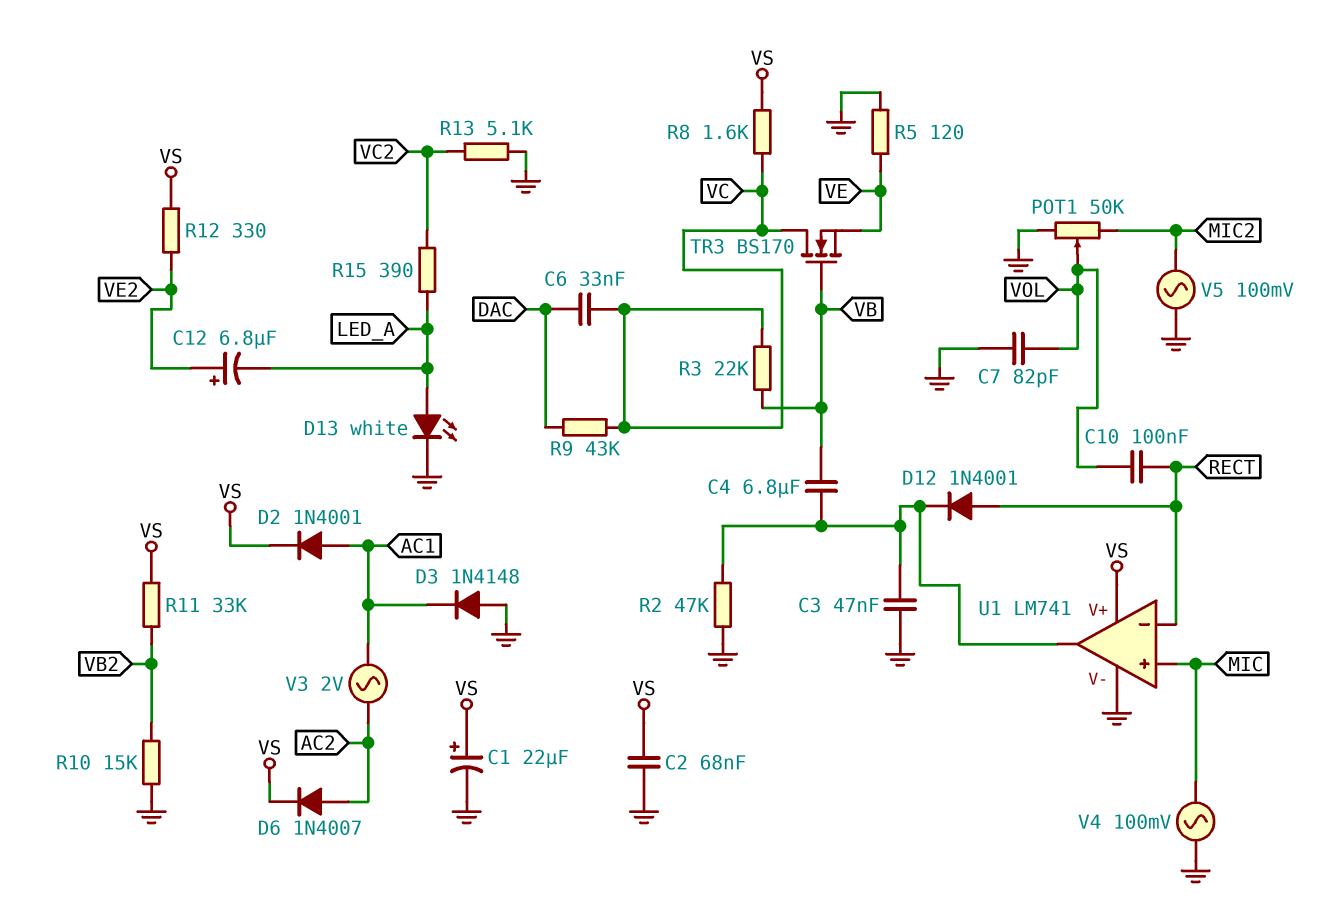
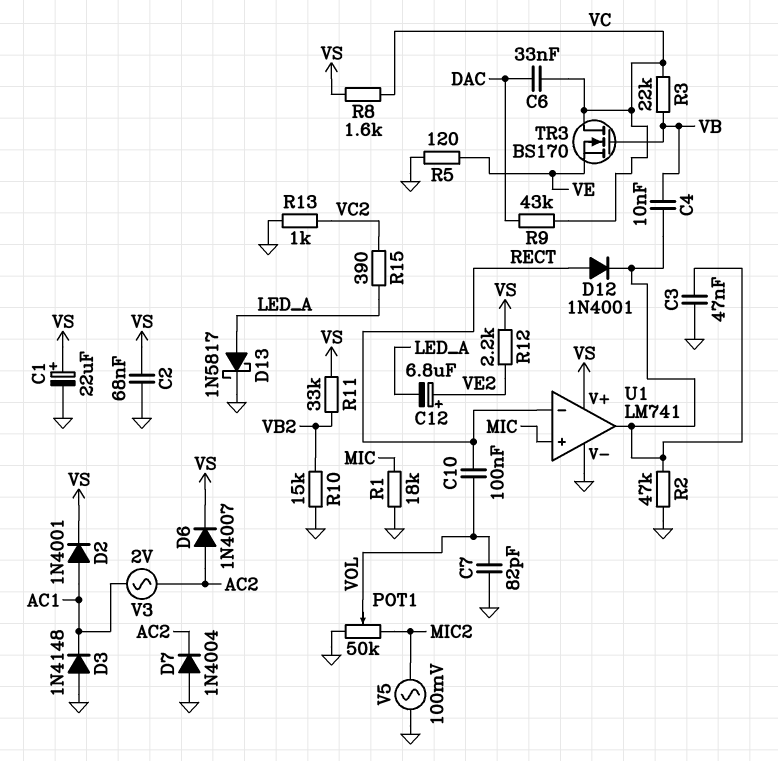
C4: 6.8uF (U1/out, VB) -> 10nF (U1/out, VB)
D7: none -> diode 1N4004 (A GND, K AC2)
D13: LED white (A LED_A, K GND) -> schottky 1N5817 (A LED_A, K GND)
R1: none -> 18k (GND, MIC)
R12: 330 (VE2, VS) -> 2.2k (VE2, VS)
R13: 5.1k (GND, VC2) -> 1k (GND, VC2)
V4: AC 100mV (GND, MIC) -> none

